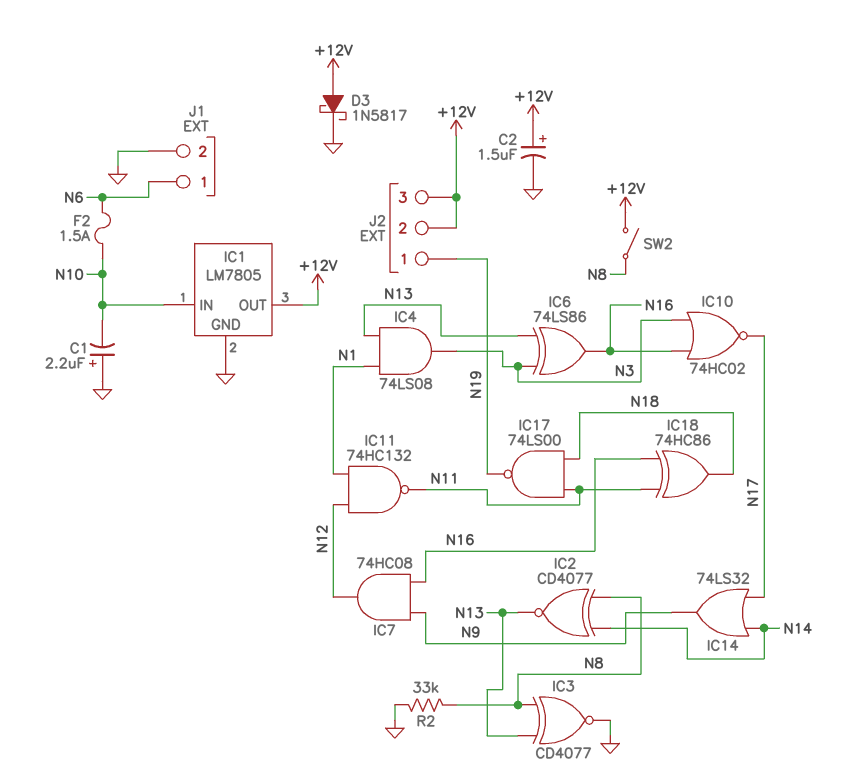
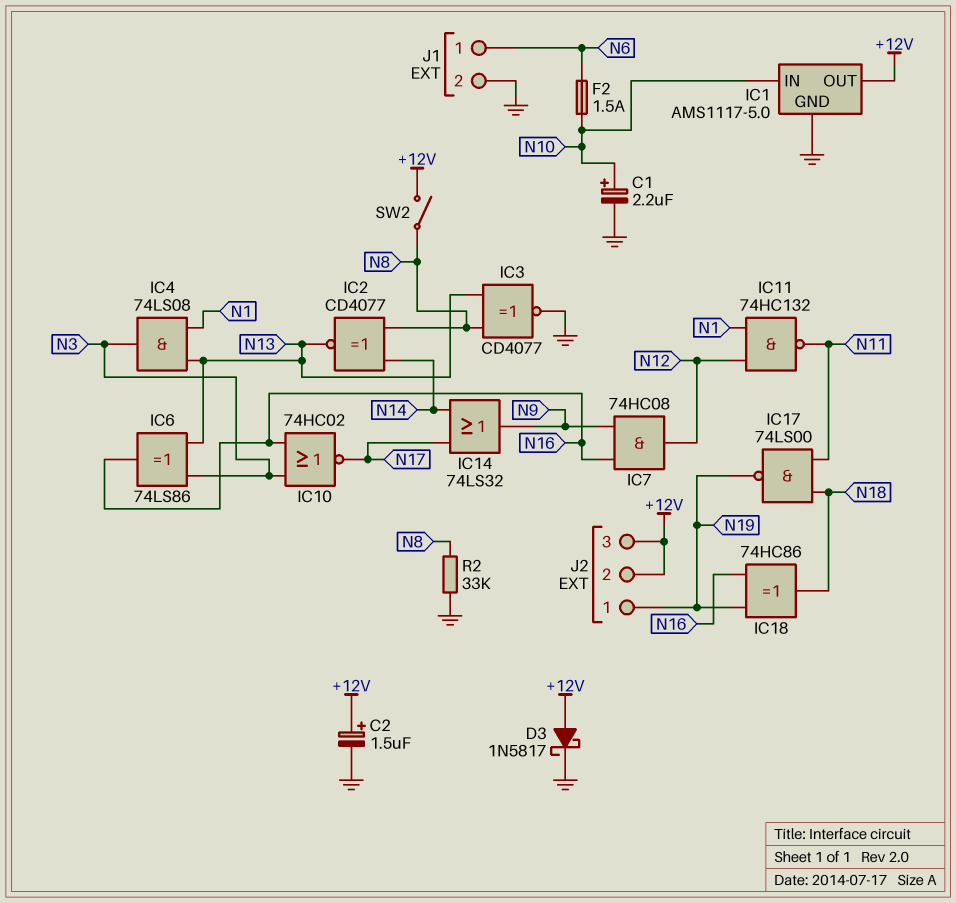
C1: 2.2uF (plus GND, minus N10) -> 2.2uF (plus N10, minus GND)
IC1: LM7805 -> AMS1117-5.0
IC18: XOR 74HC86 (in N11, in N16, out N18) -> XOR 74HC86 (in N16, in N19, out N18)

